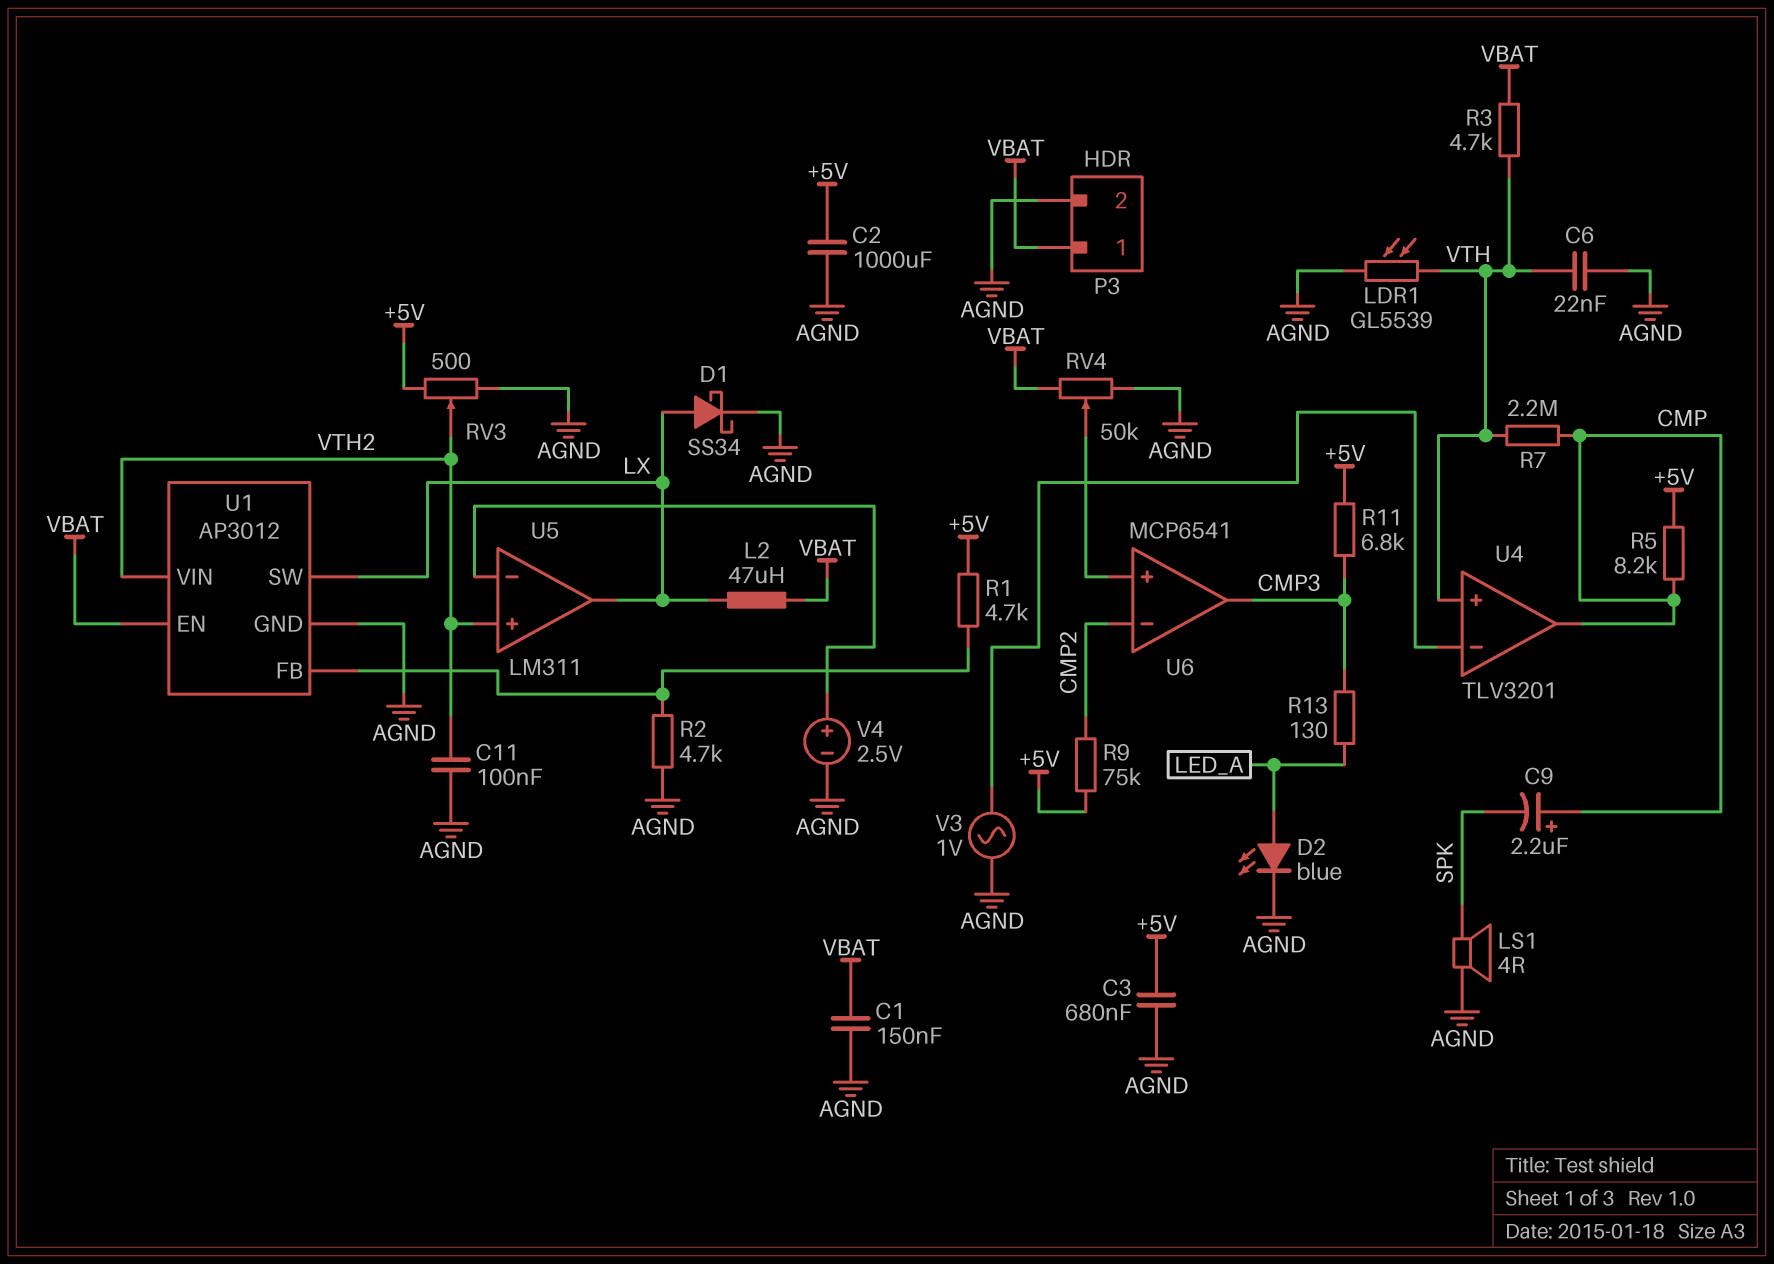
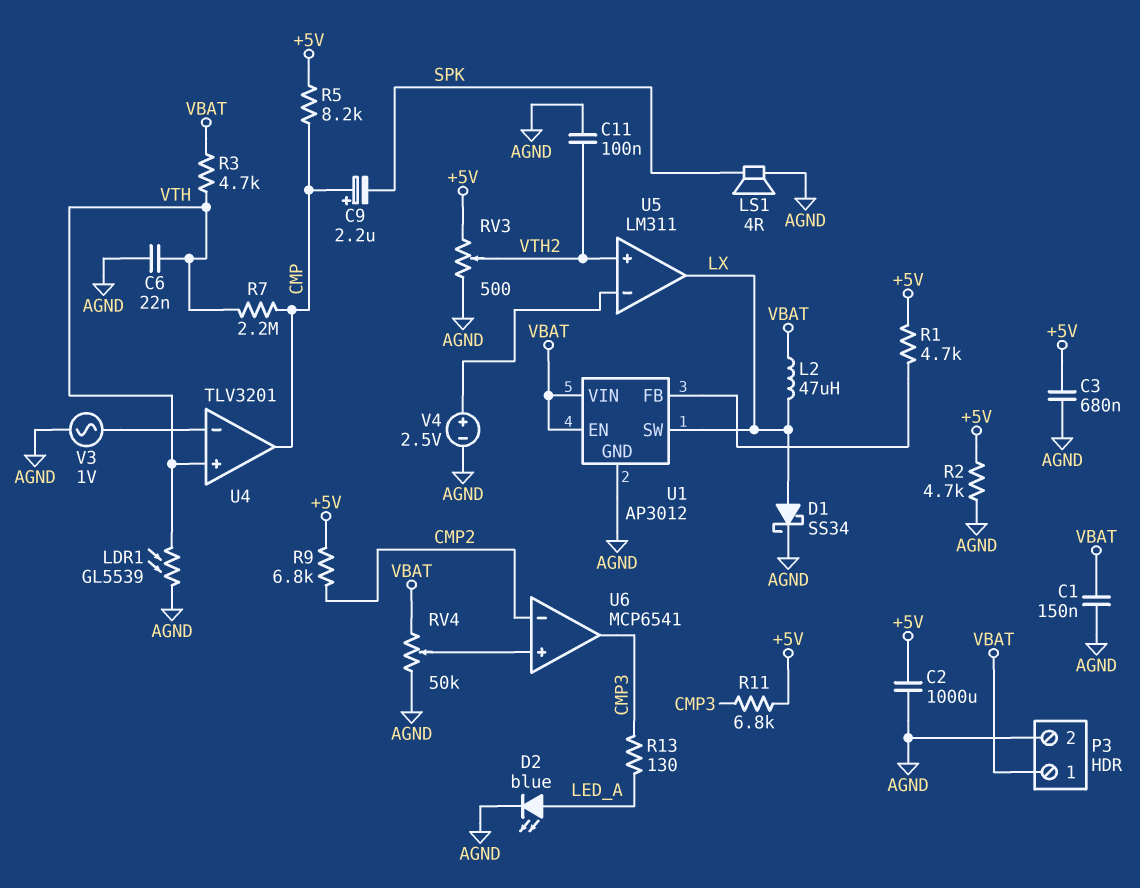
R2: 4.7k (AGND, U1/FB) -> 4.7k (+5V, AGND)
R9: 75k (+5V, CMP2) -> 6.8k (+5V, CMP2)
U1 pin VIN: VTH2 -> VBAT

